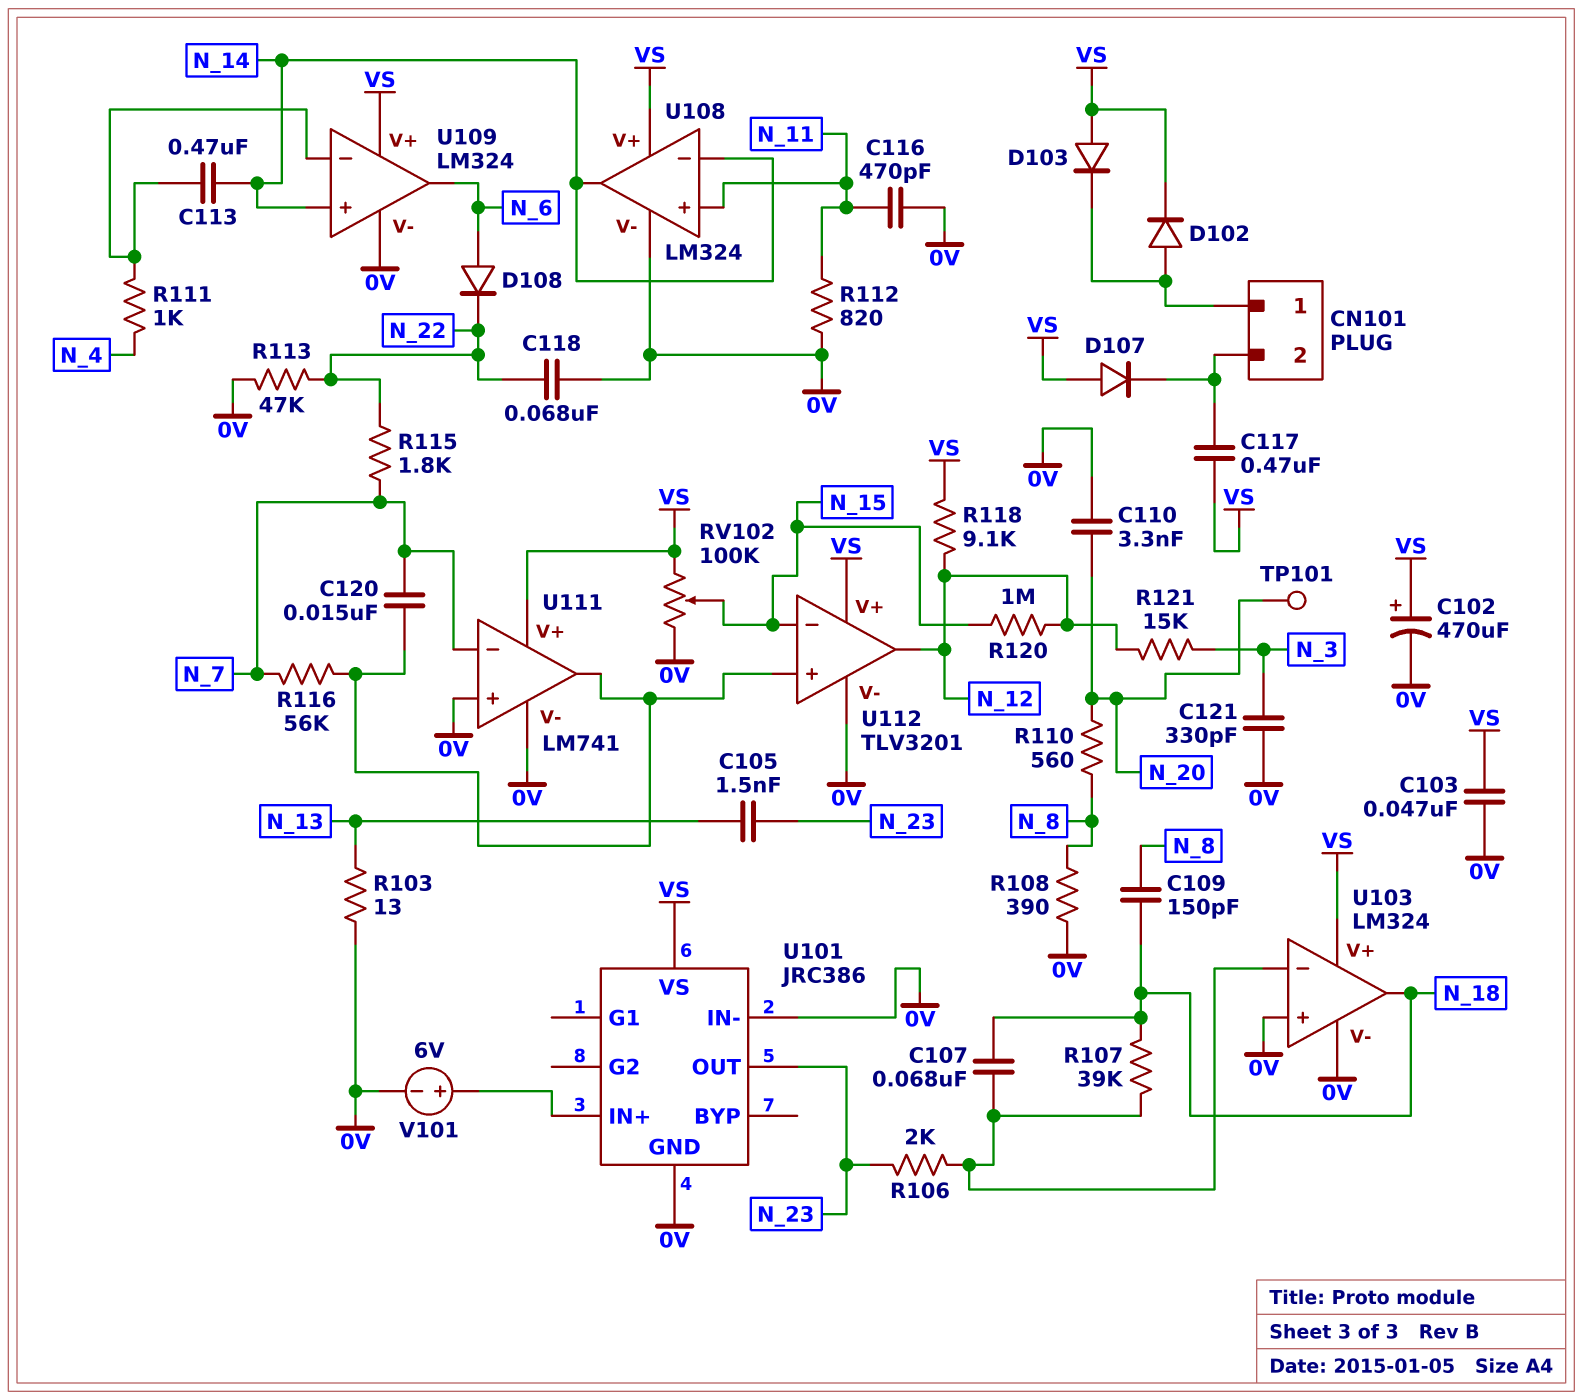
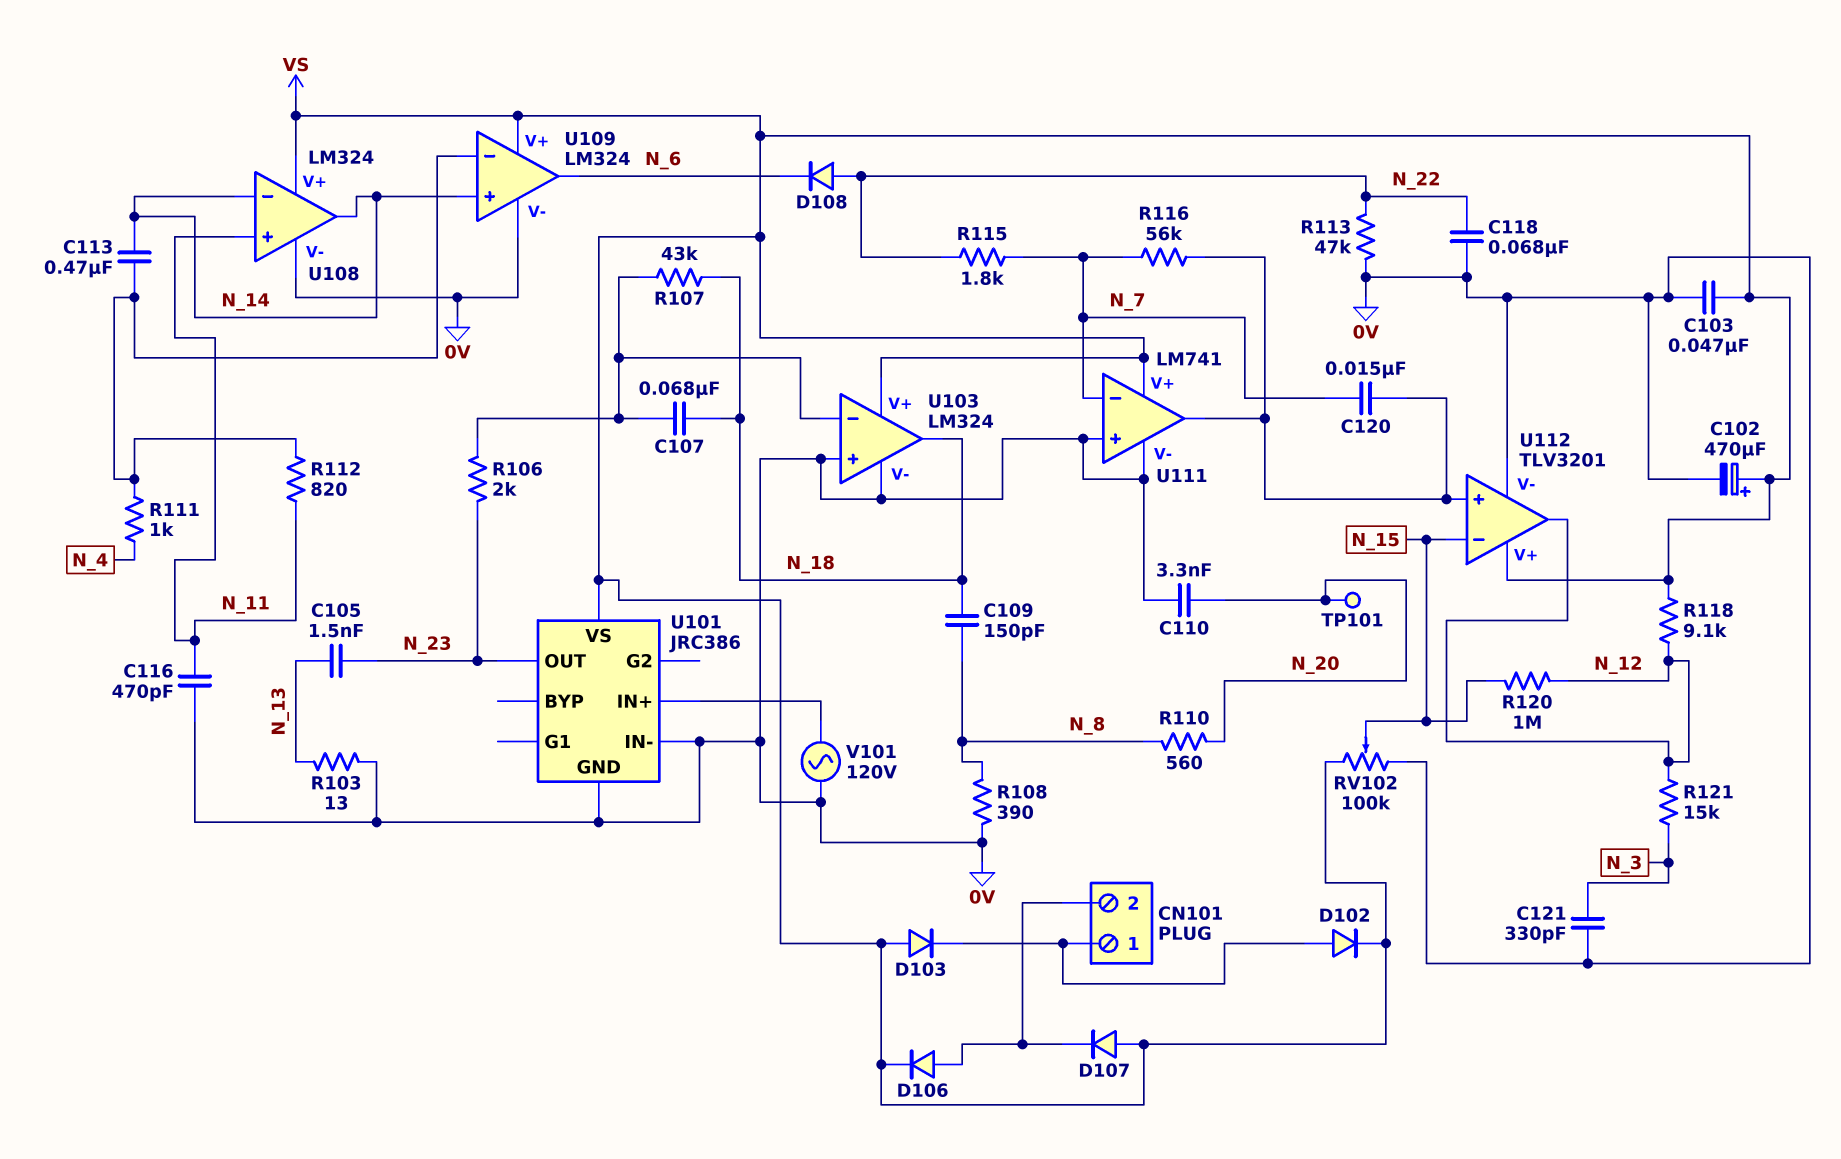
C117: 470nF (CN101/2, VS) -> none
D106: none -> diode (A CN101/2, K VS)
D108: diode (A N_6, K N_22) -> diode (A N_22, K N_6)
R107: 39k (N_18, U103/in-) -> 43k (N_18, U103/in-)
R112: 820 (0V, N_11) -> 820 (N_11, U109/in-)
V101: 6V (plus U101/IN+, minus 0V) -> AC 120V (0V, U101/IN+)

